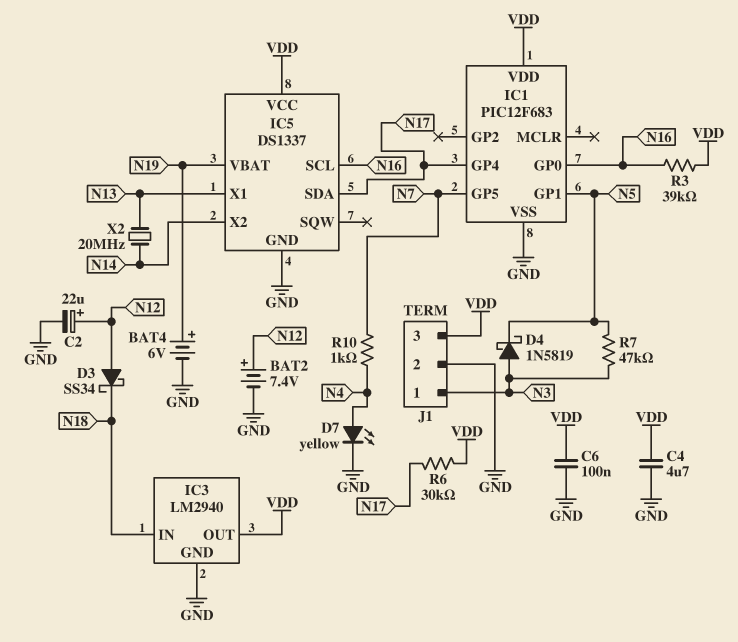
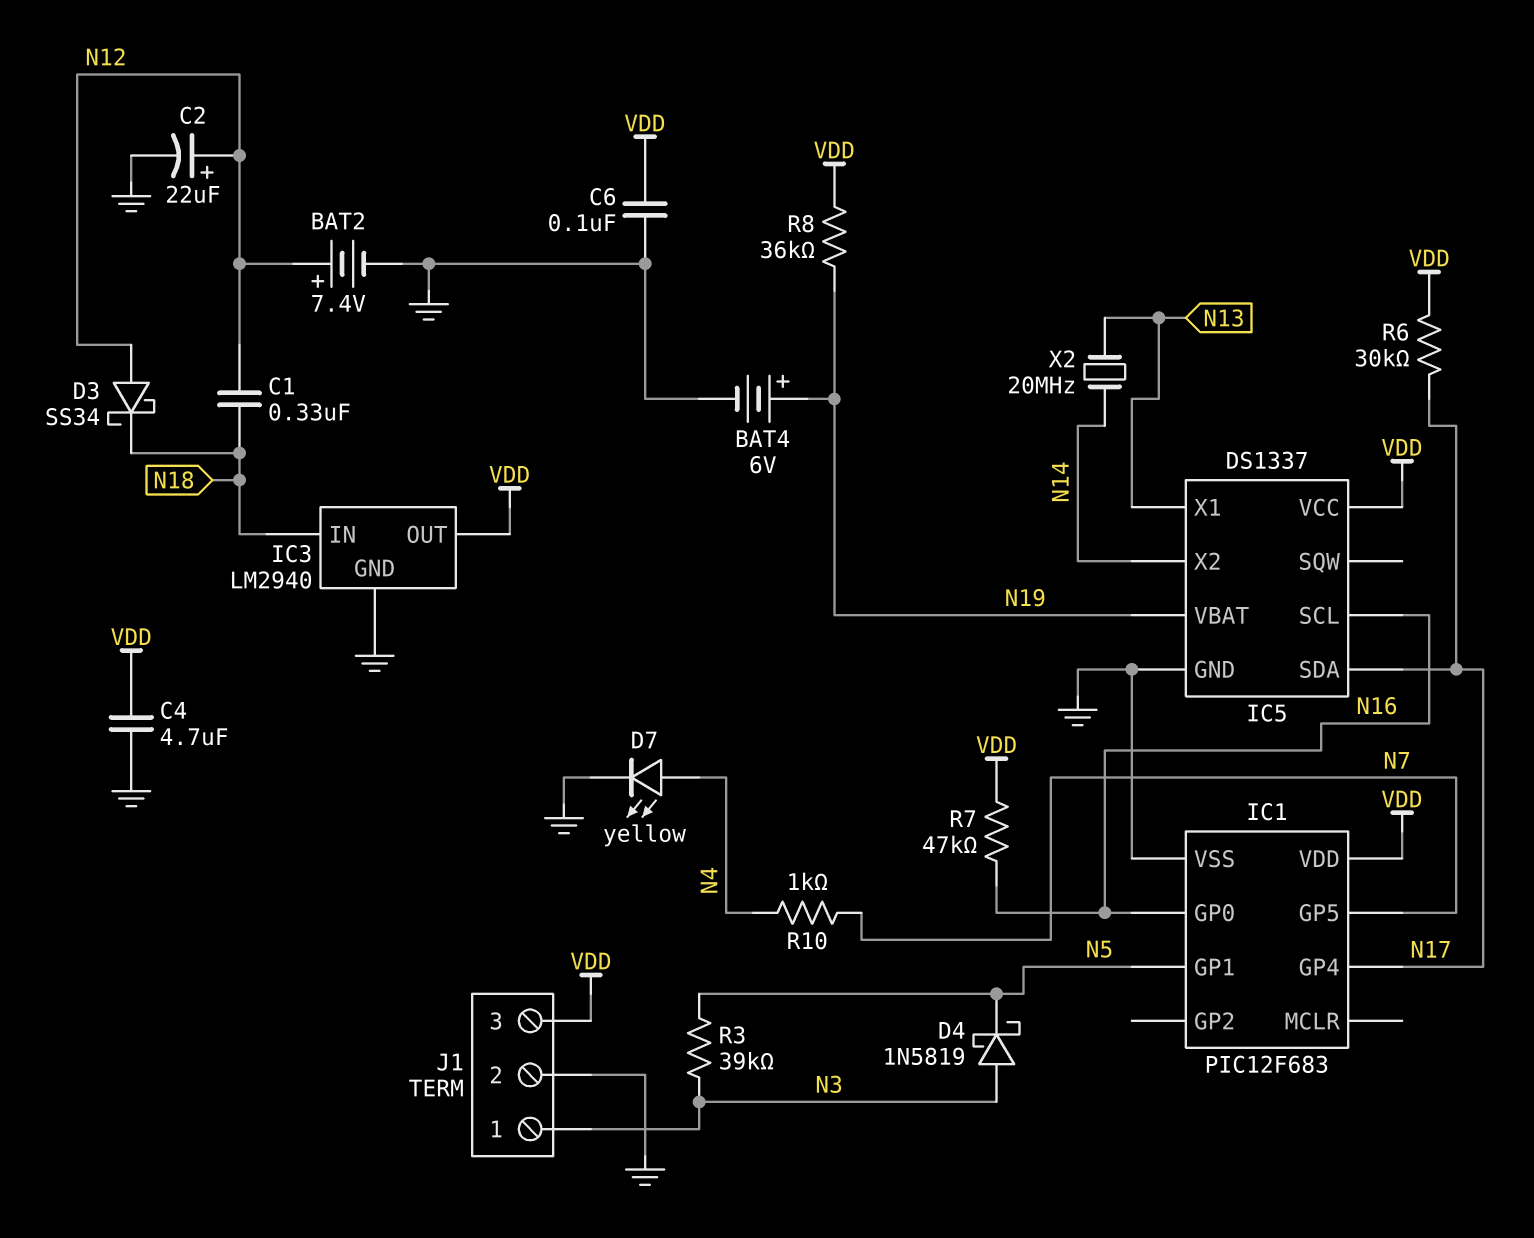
C1: none -> 330nF (N12, N18)
R3: 39k (N16, VDD) -> 39k (N3, N5)
R7: 47k (N3, N5) -> 47k (N16, VDD)
R8: none -> 36k (N19, VDD)

